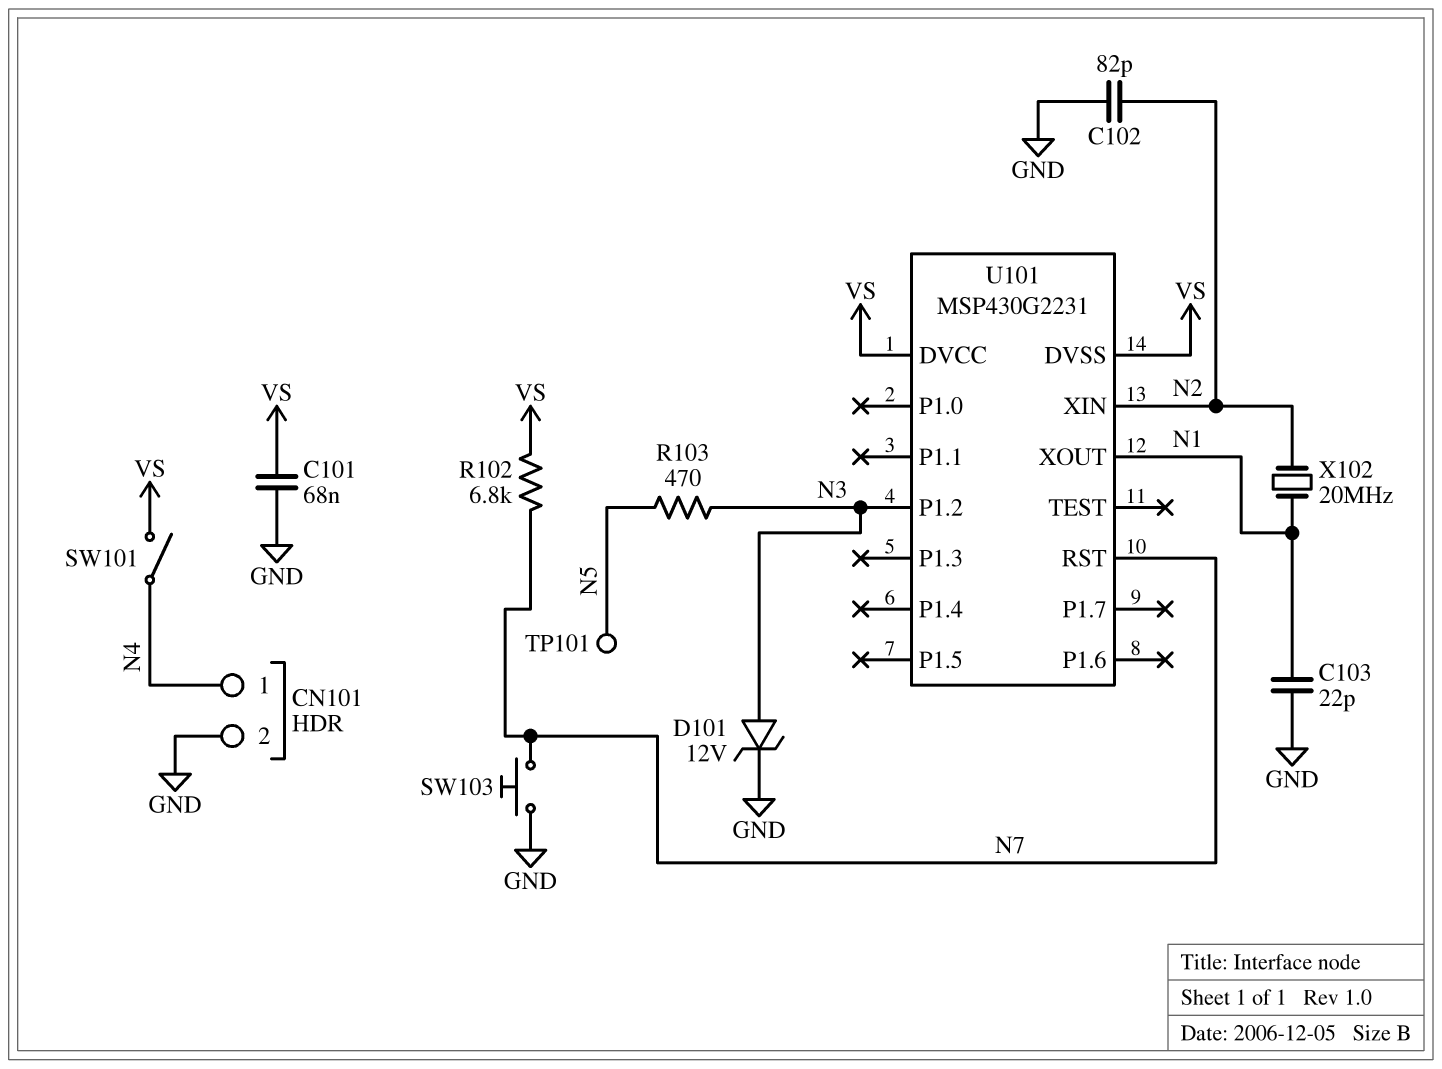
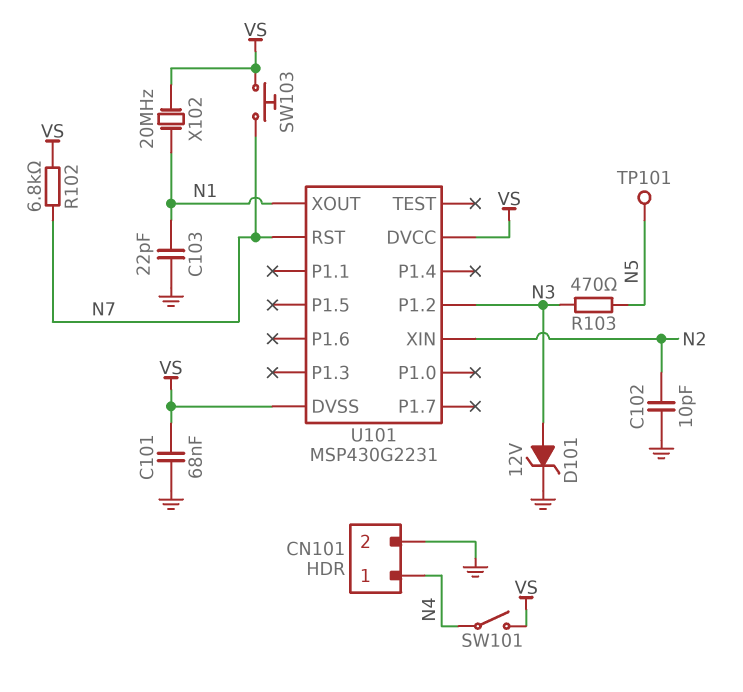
C102: 82pF (GND, N2) -> 10pF (GND, N2)
SW103: button (GND, N7) -> button (N7, VS)
X102: 20MHz (N1, N2) -> 20MHz (N1, VS)

